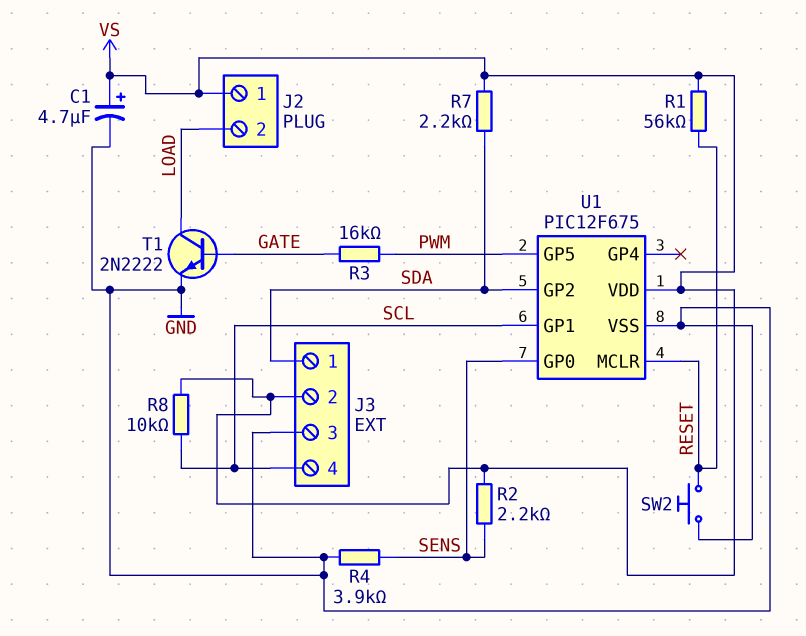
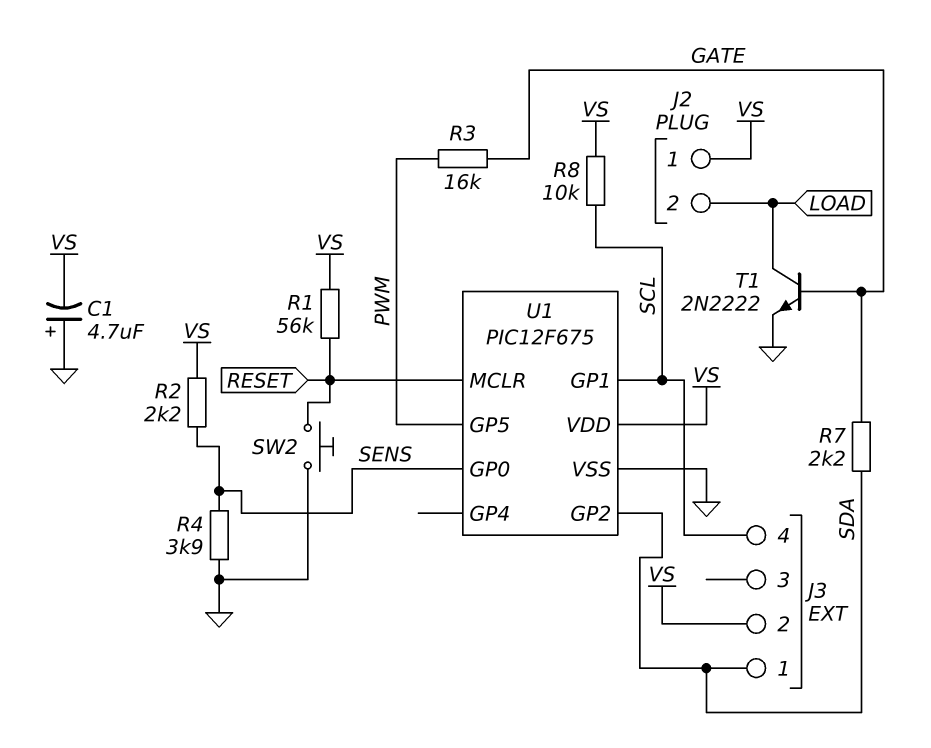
C1: 4.7uF (plus VS, minus GND) -> 4.7uF (plus GND, minus VS)
J3 pin 3: GND -> none
R7: 2.2k (SDA, VS) -> 2.2k (GATE, SDA)

